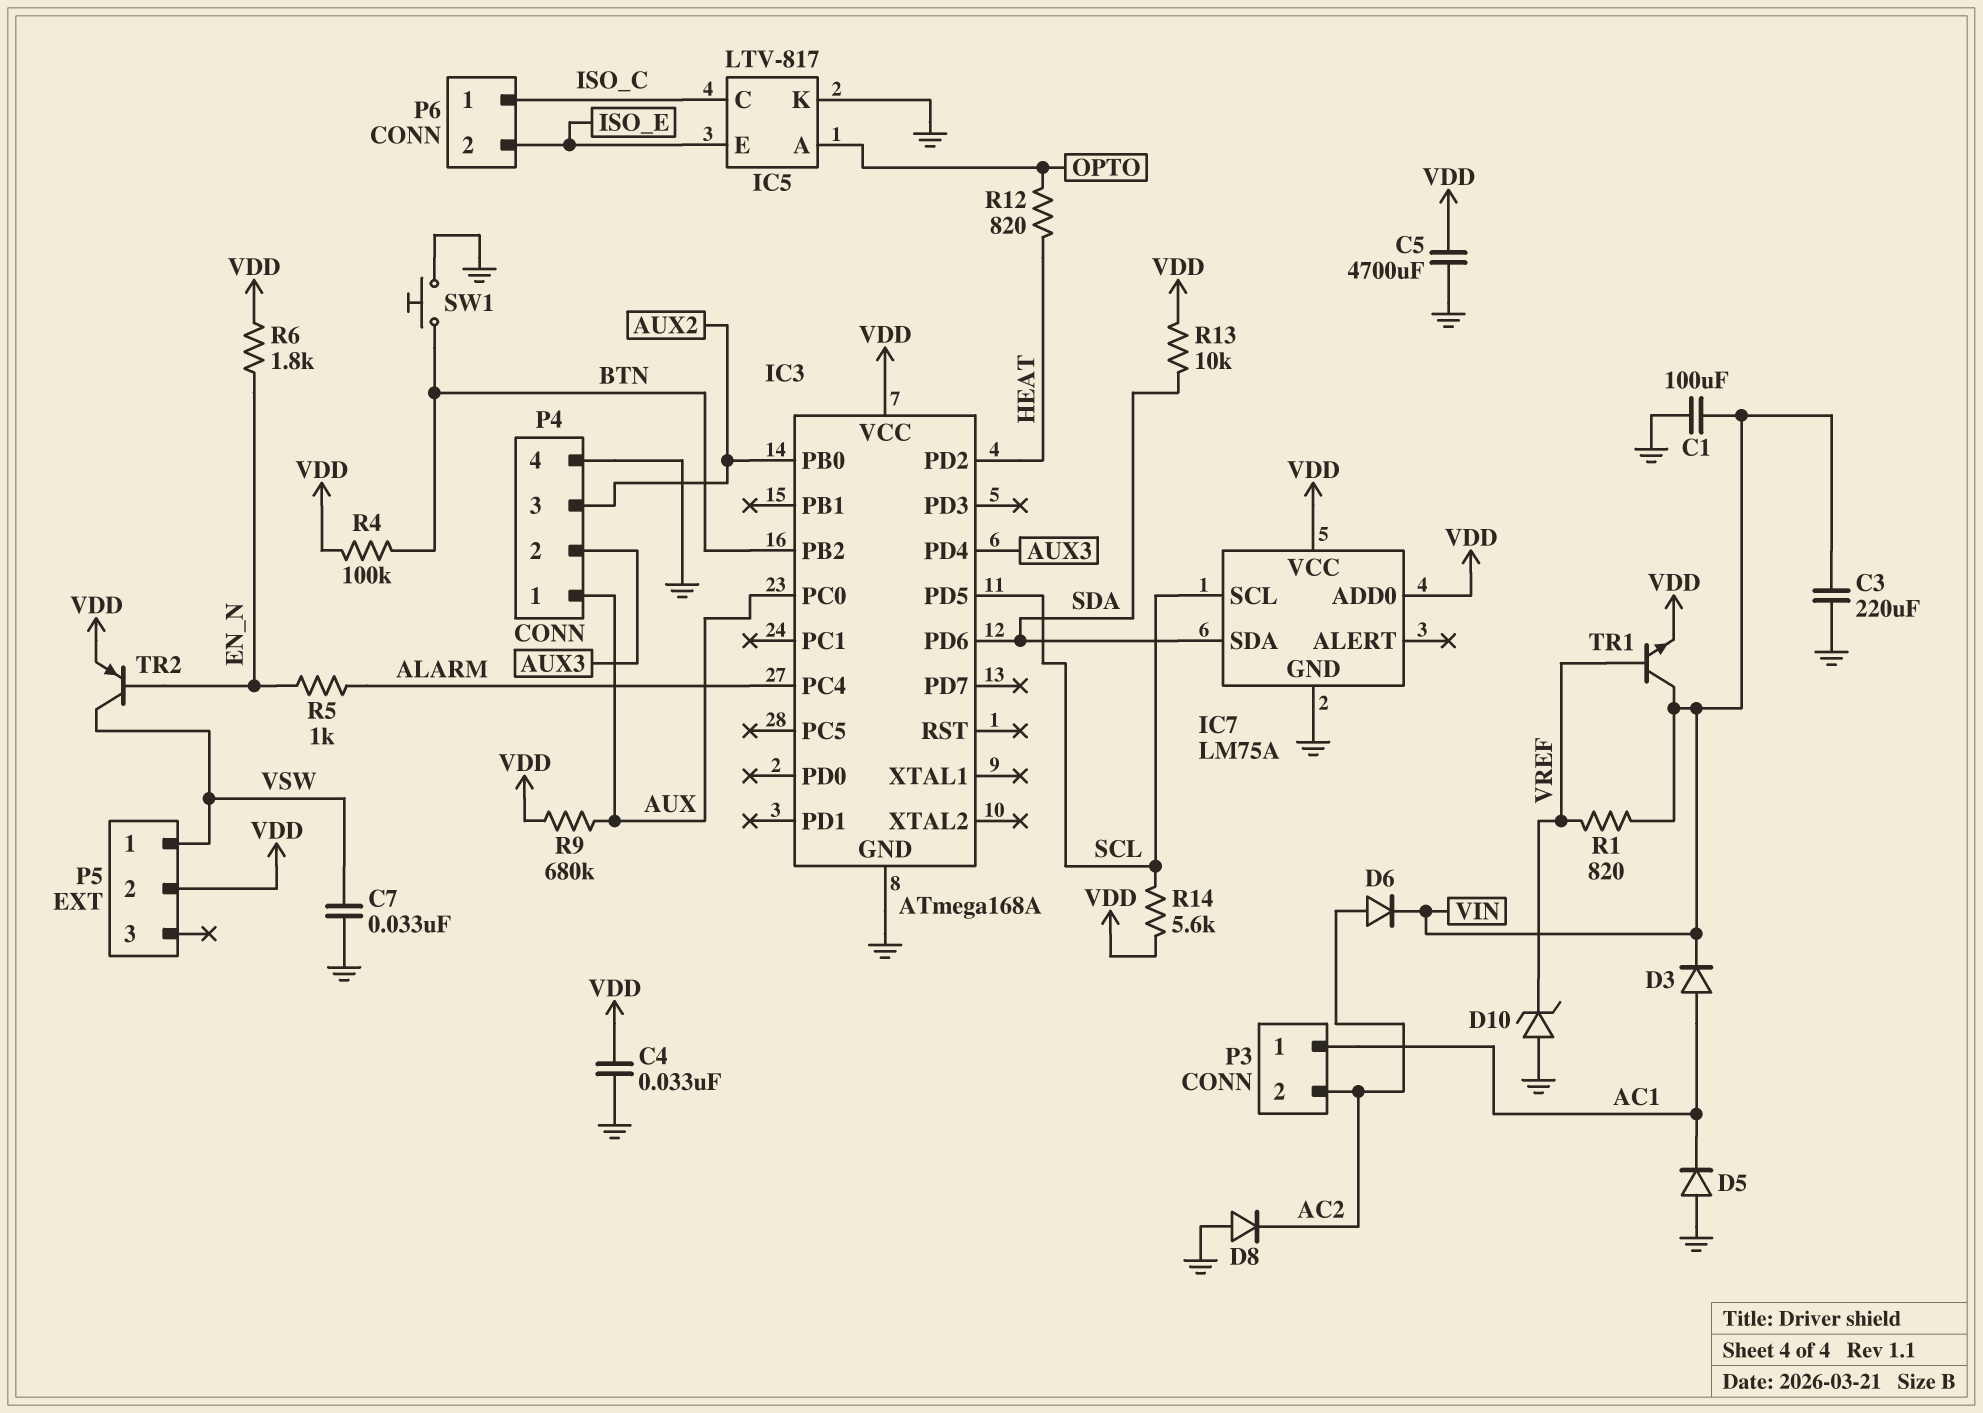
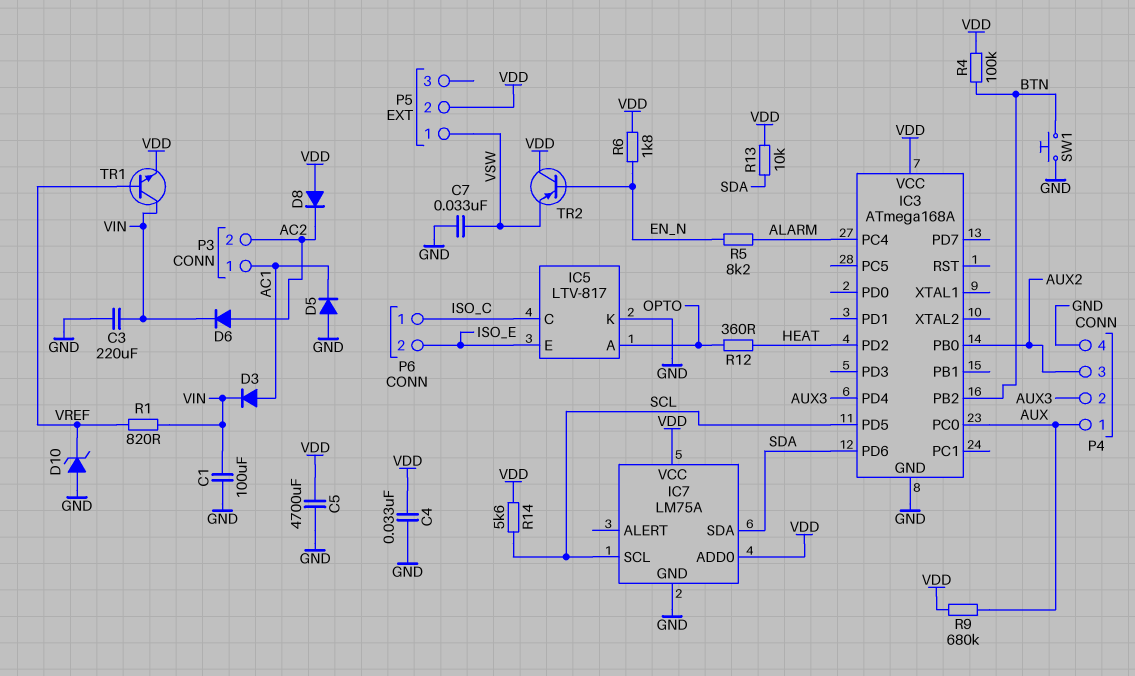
D8: diode (A GND, K AC2) -> diode (A VDD, K AC2)
R5: 1k (ALARM, EN_N) -> 8.2k (ALARM, EN_N)
R12: 820 (HEAT, OPTO) -> 360 (HEAT, OPTO)
TR2: PNP (B EN_N, C VSW, E VDD) -> PNP (B EN_N, C VDD, E VSW)

